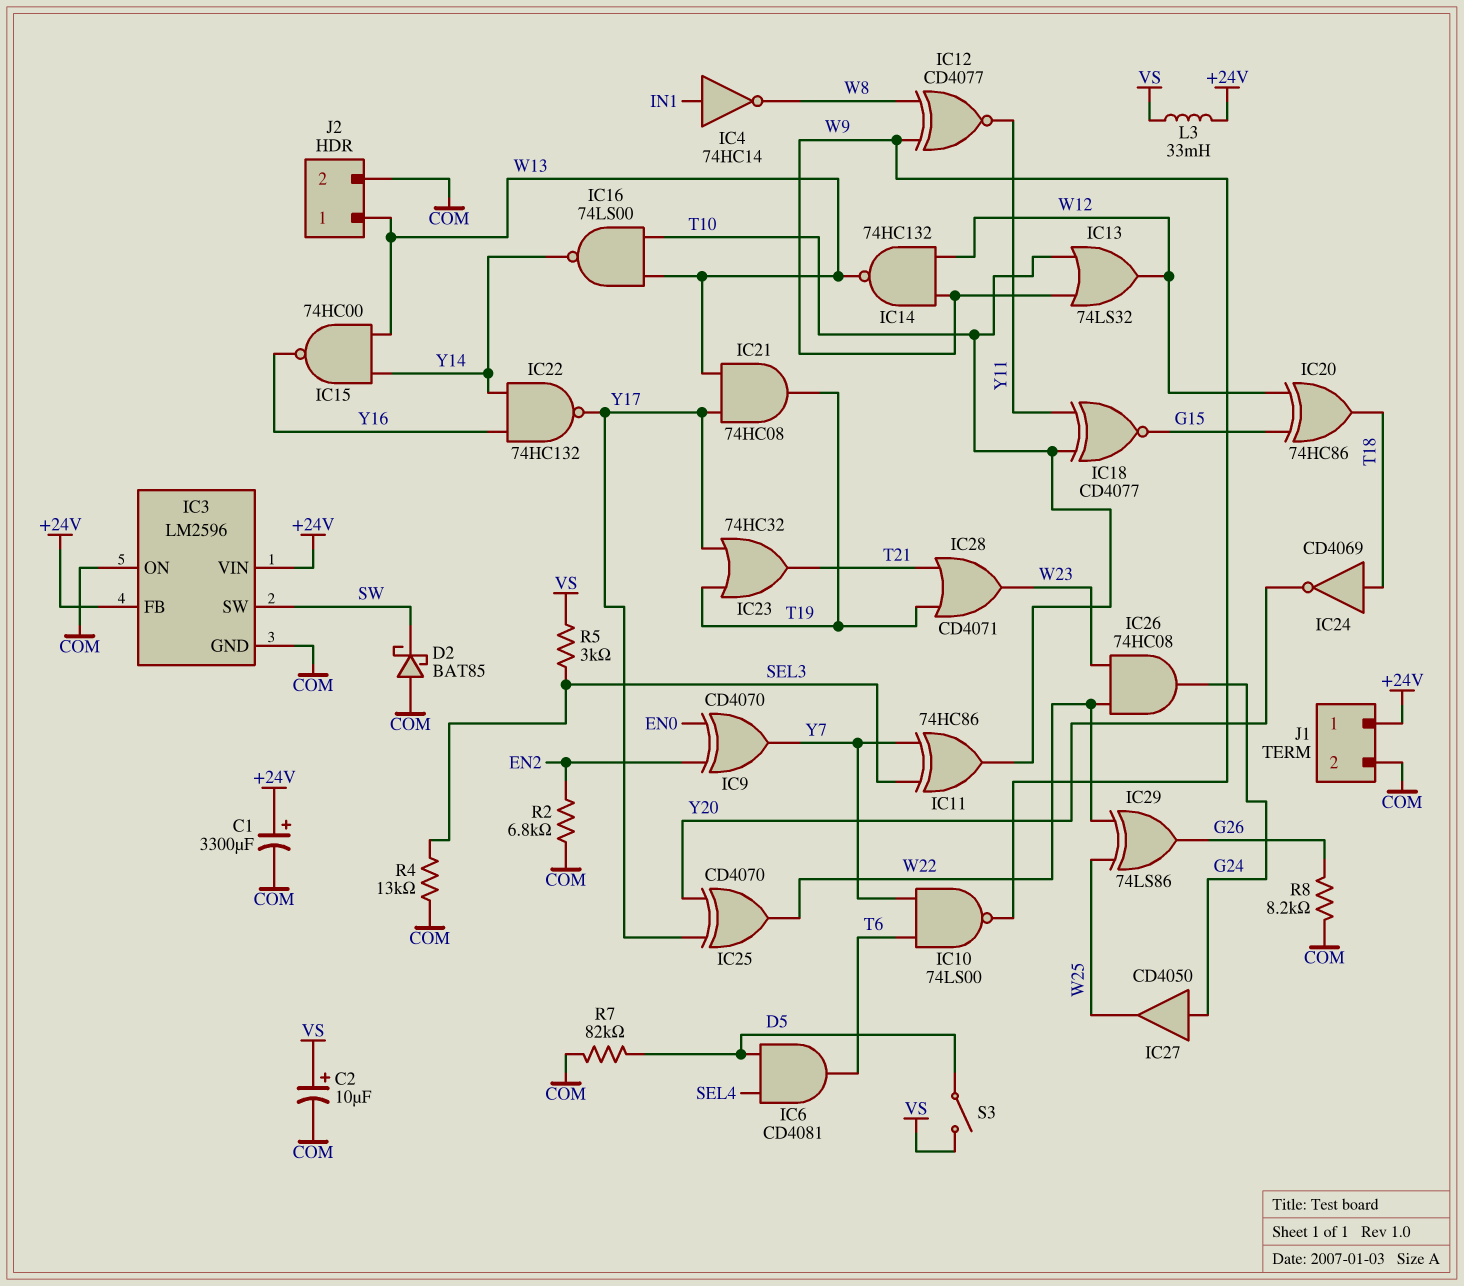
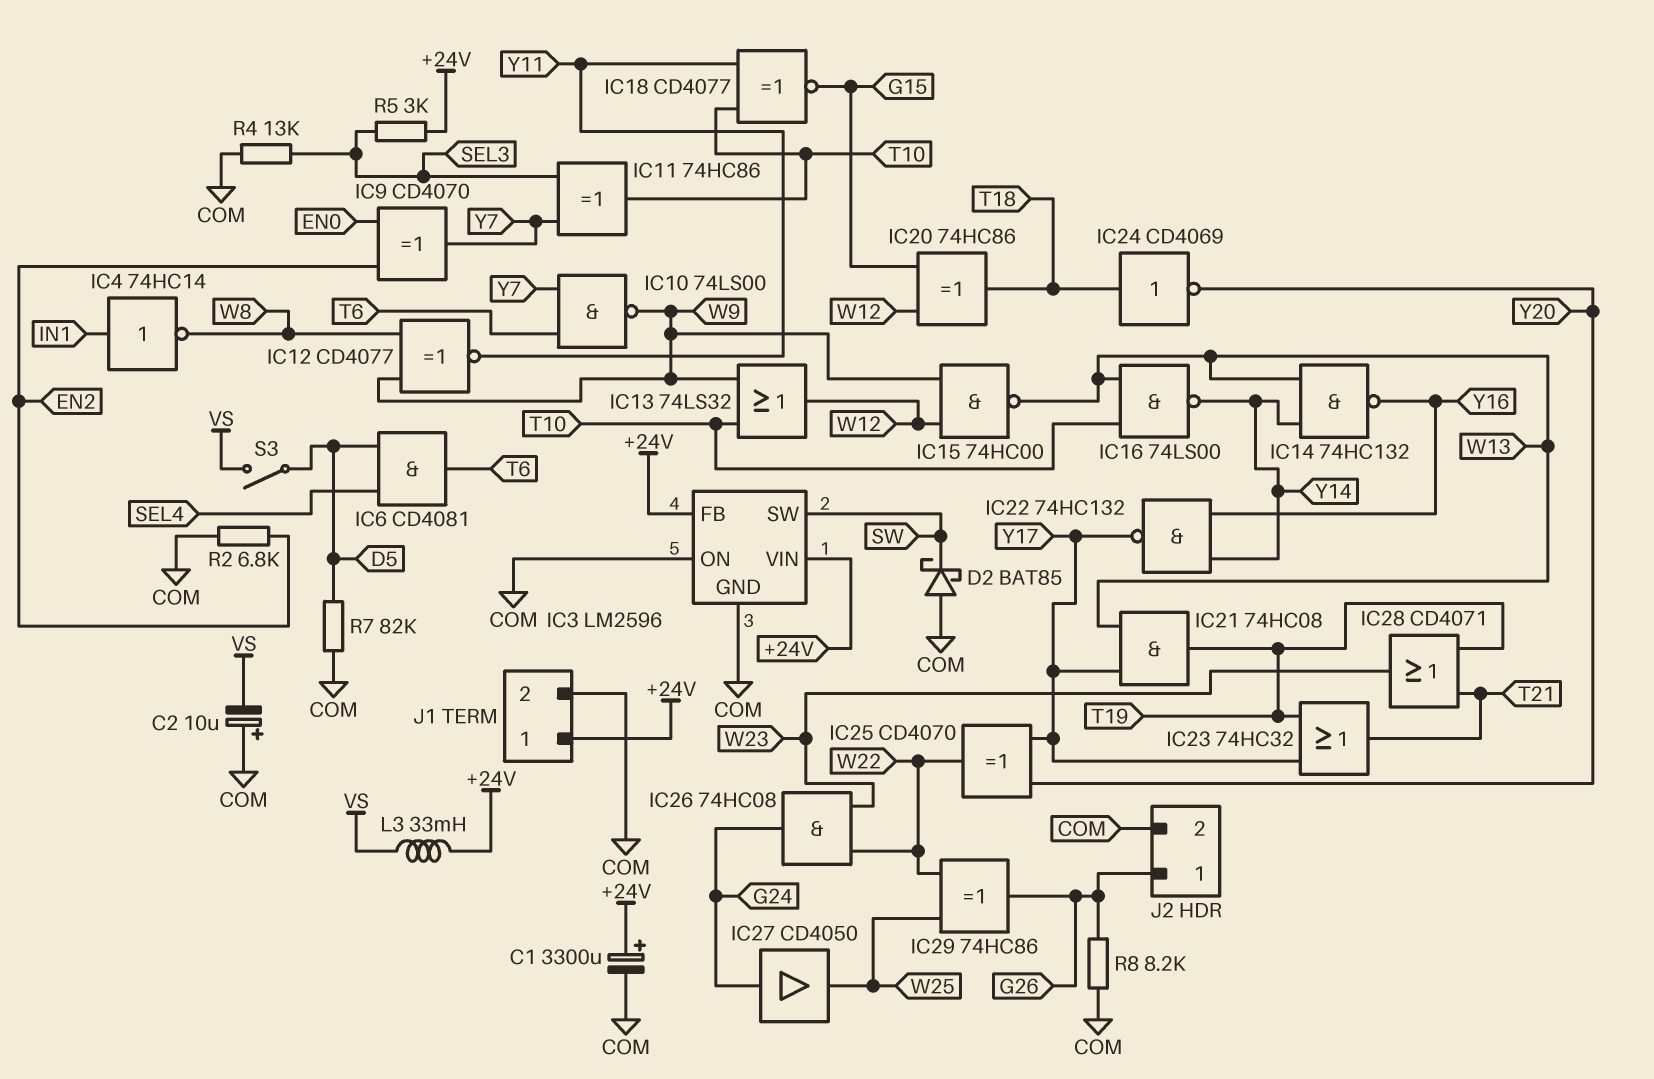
C2: 10uF (plus VS, minus COM) -> 10uF (plus COM, minus VS)
IC14: NAND 74HC132 (in W9, in W12, out W13) -> NAND 74HC132 (in W13, in Y14, out Y16)
IC15: NAND 74HC00 (in W13, in Y14, out Y16) -> NAND 74HC00 (in W9, in W12, out W13)
IC29: XOR 74LS86 (in W22, in W25, out G26) -> XOR 74HC86 (in W22, in W25, out G26)
J2 pin 1: W13 -> G26
R5: 3k (SEL3, VS) -> 3k (+24V, SEL3)

